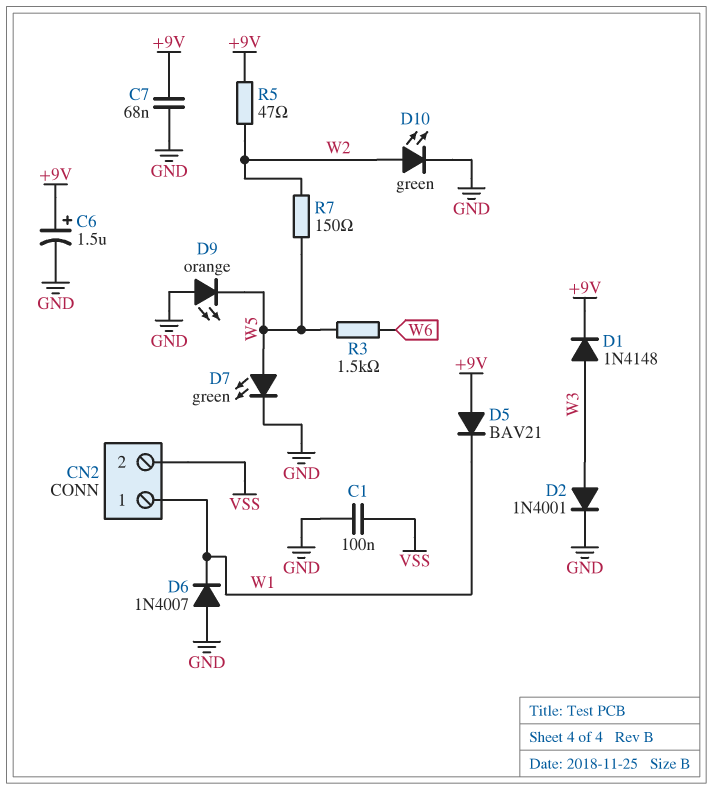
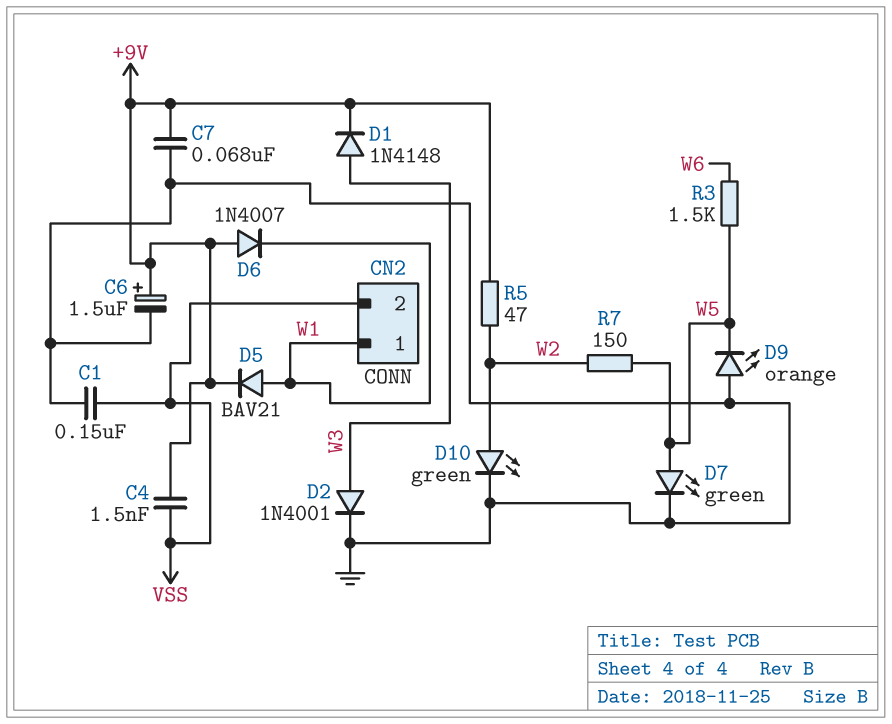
C1: 100nF (GND, VSS) -> 150nF (GND, VSS)
C4: none -> 1.5nF (+9V, VSS)
D5: diode BAV21 (A +9V, K W1) -> diode BAV21 (A W1, K +9V)
D6: diode 1N4007 (A GND, K W1) -> diode 1N4007 (A +9V, K W1)

